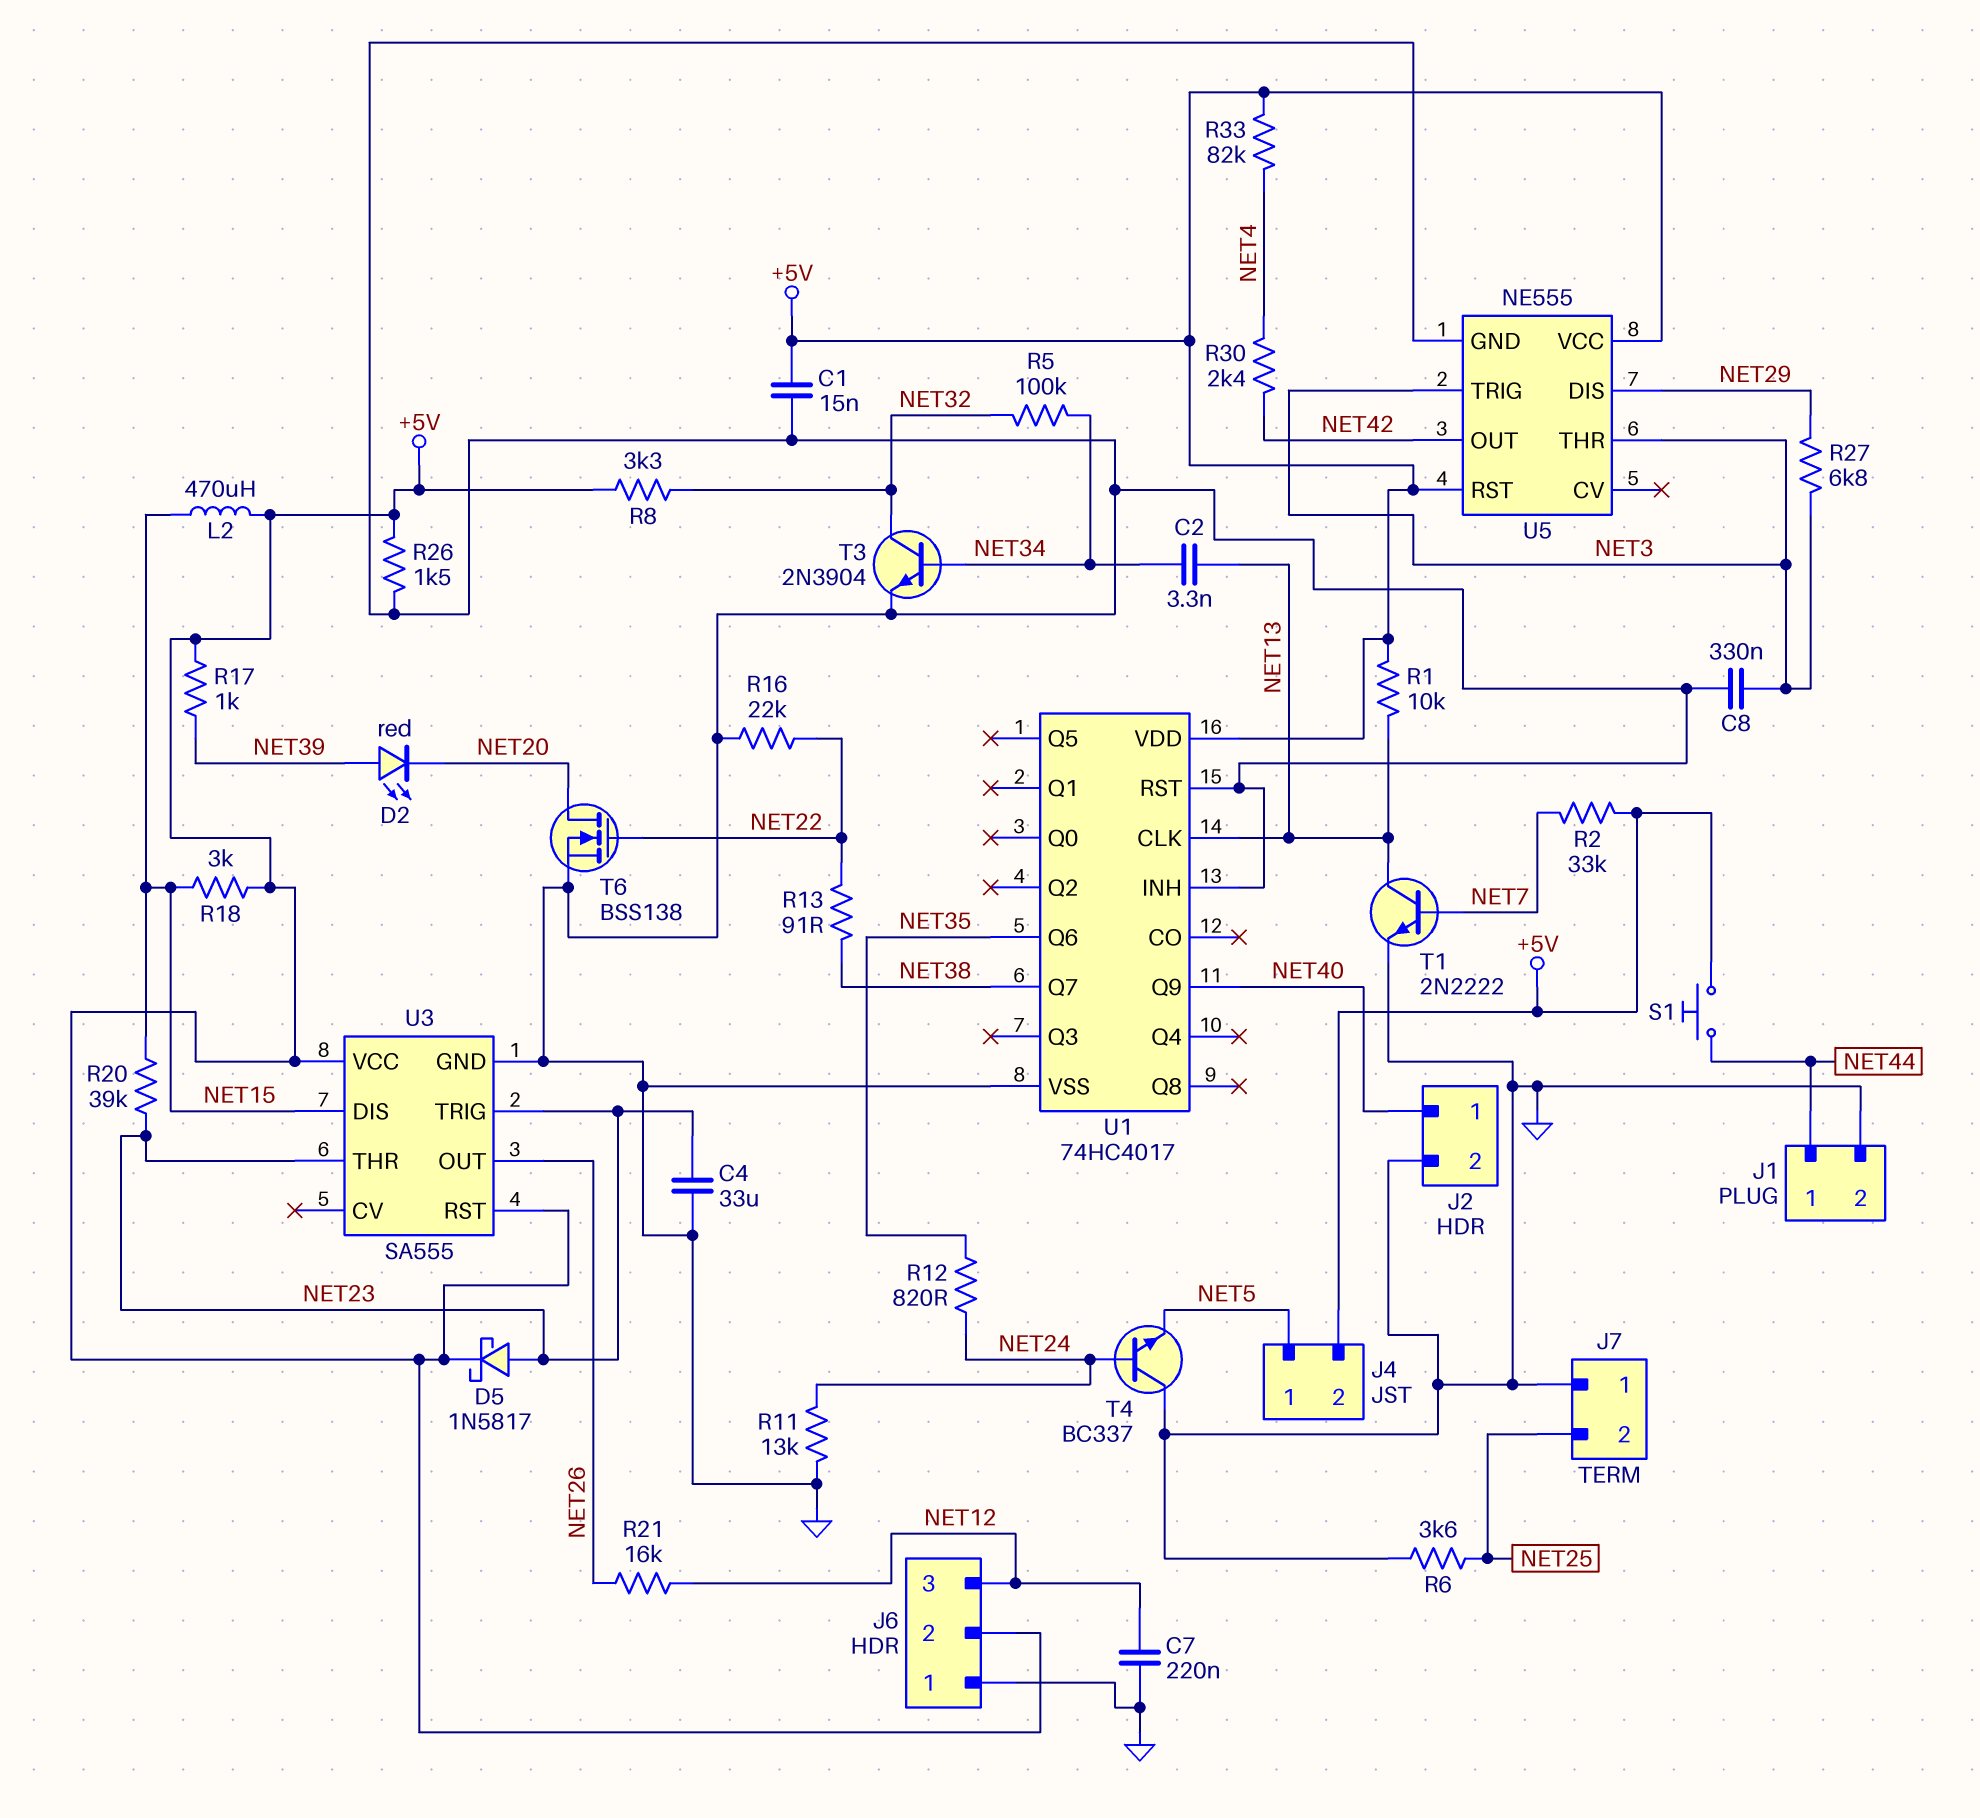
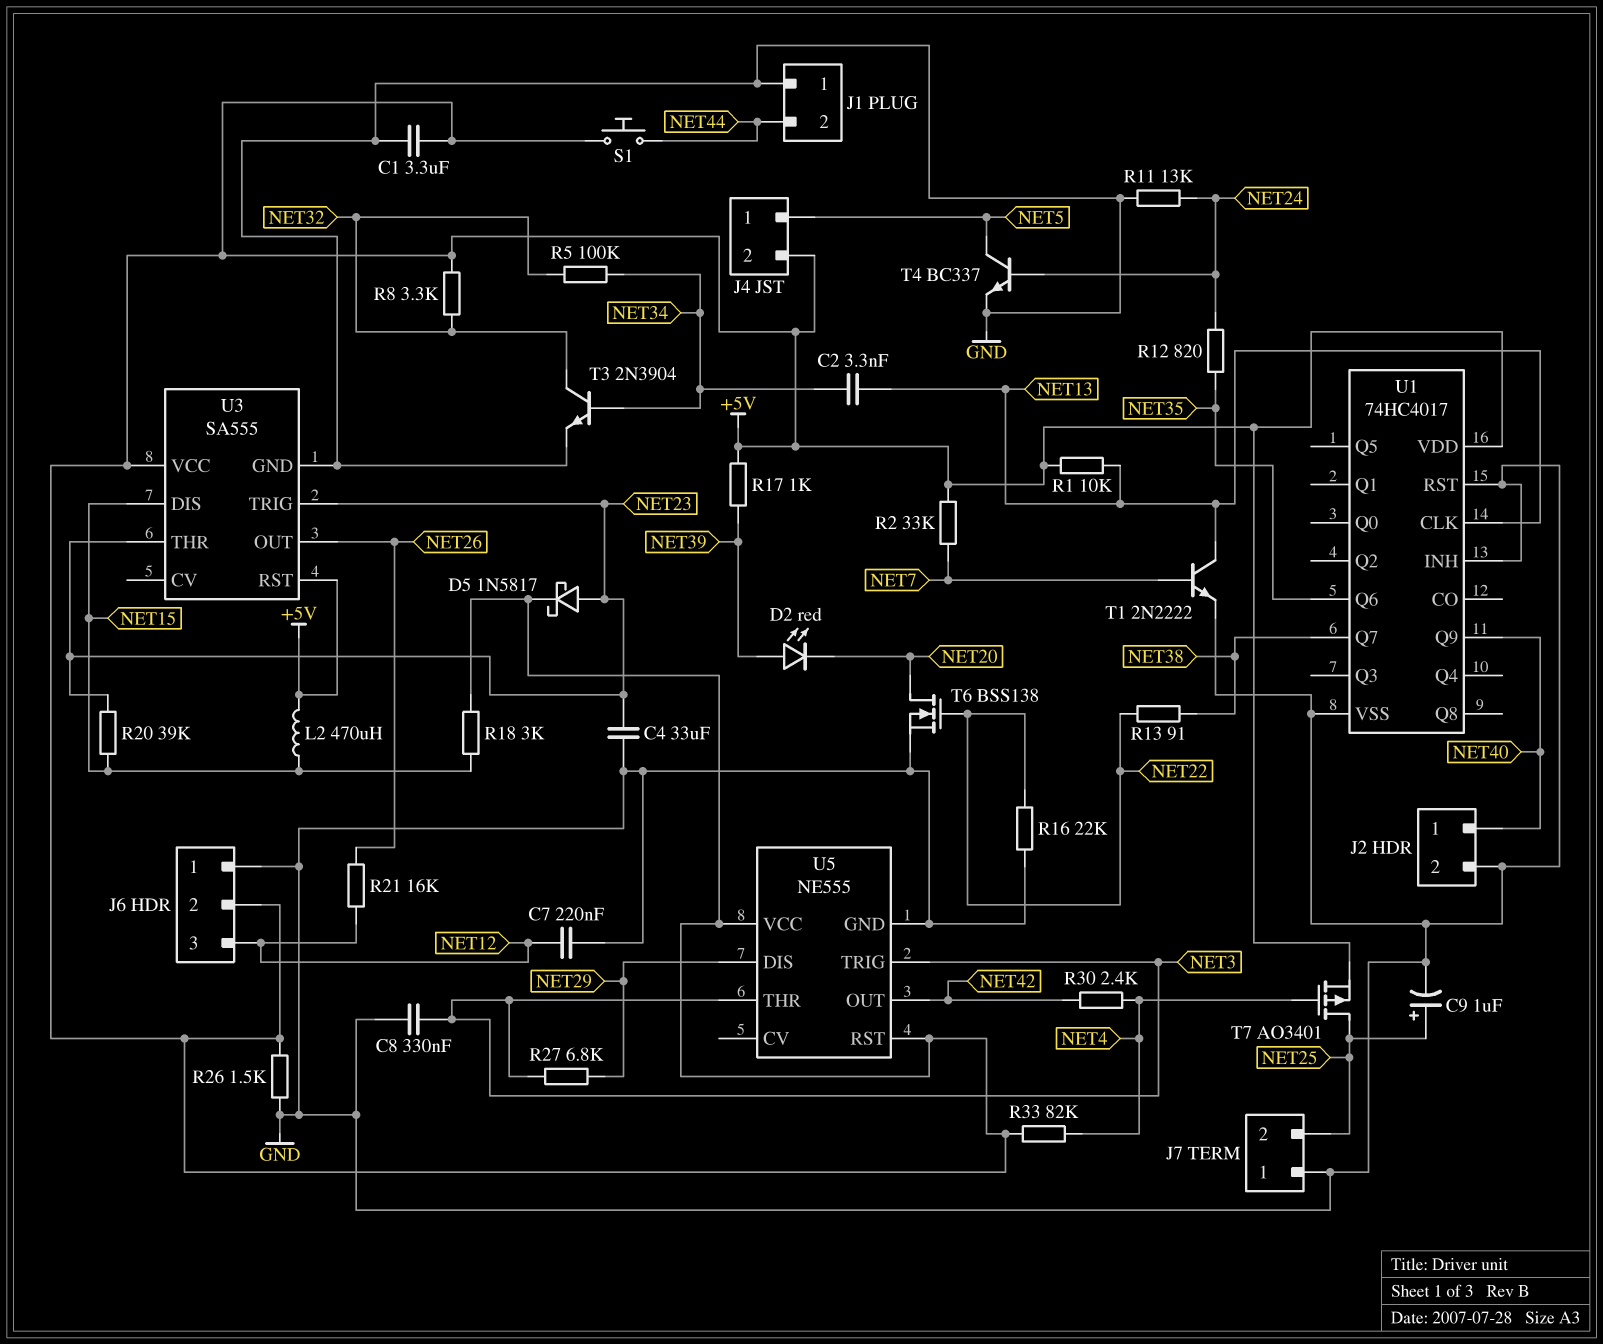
C1: 15nF (+5V, GND) -> 3.3uF (+5V, GND)
C9: none -> 1uF (plus NET25, minus GND)
J1 pin 1: NET44 -> GND
J1 pin 2: GND -> NET44
R6: 3.6k (GND, NET25) -> none
T4: NPN BC337 (B NET24, C GND, E NET5) -> NPN BC337 (B NET24, C NET5, E GND)
T7: none -> PMOS AO3401 (G NET4, D NET25, S +5V)

